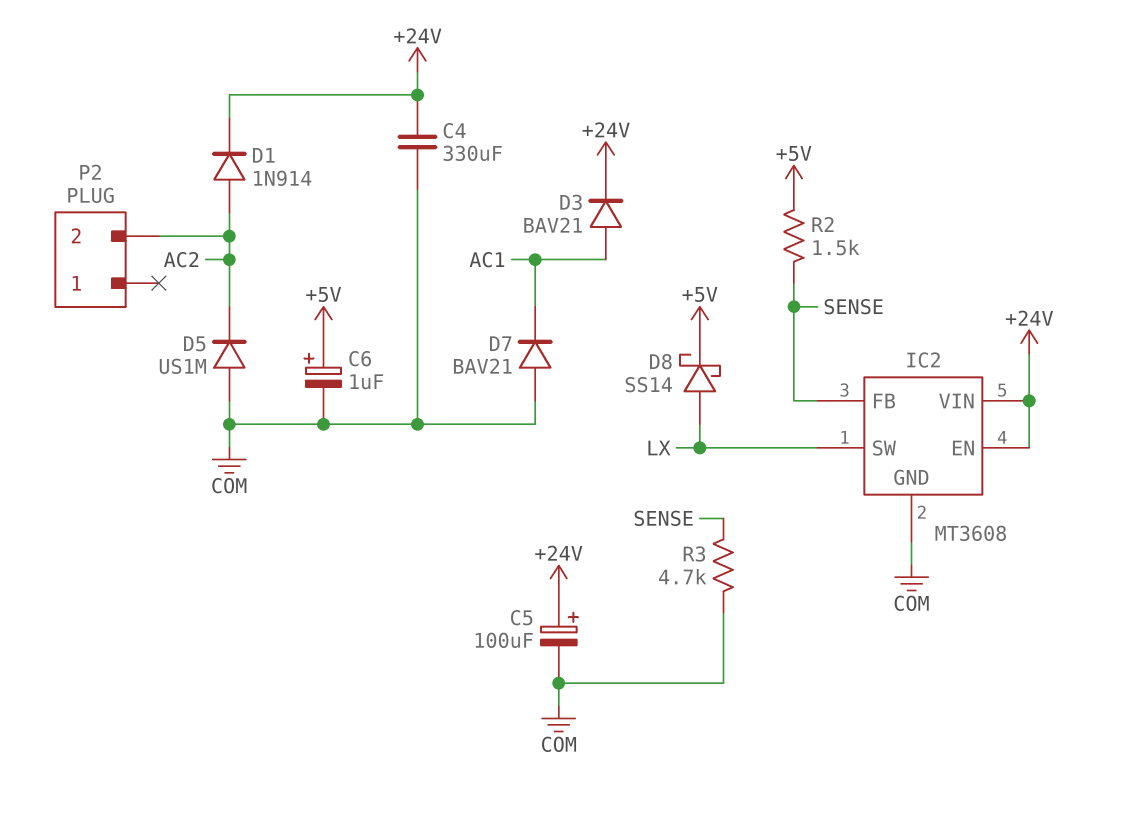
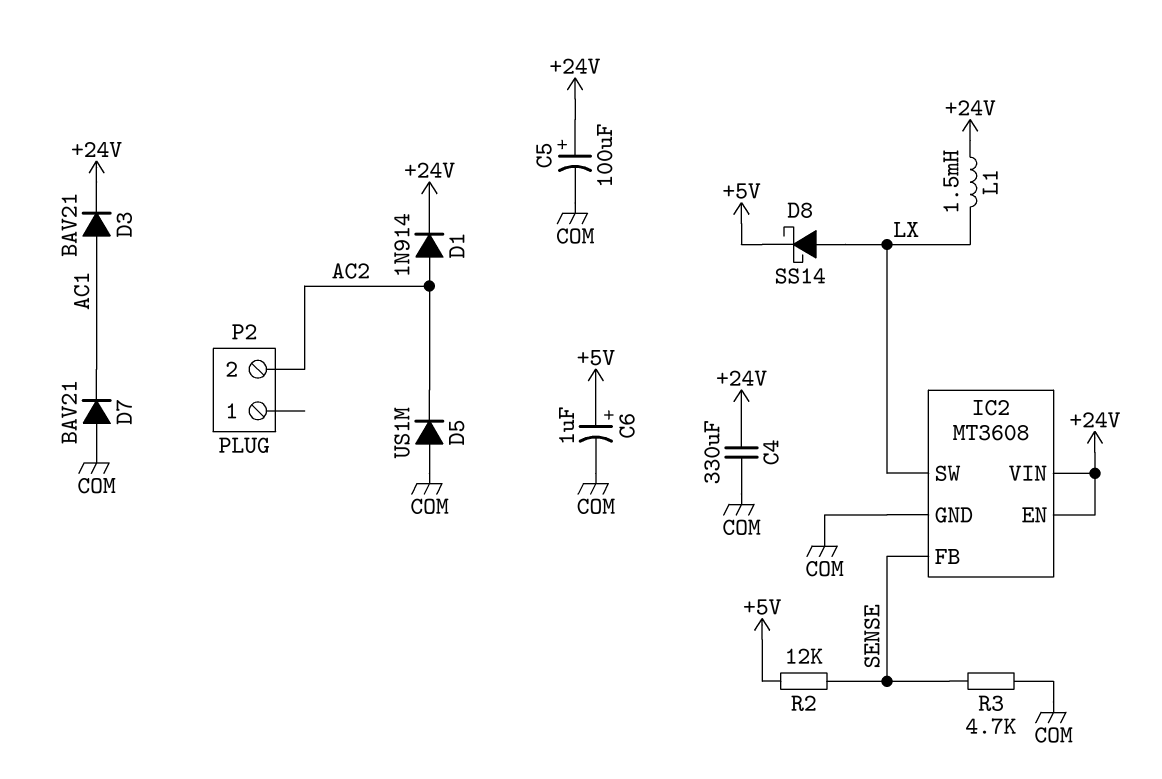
L1: none -> 1.5mH (+24V, LX)
R2: 1.5k (+5V, SENSE) -> 12k (+5V, SENSE)

